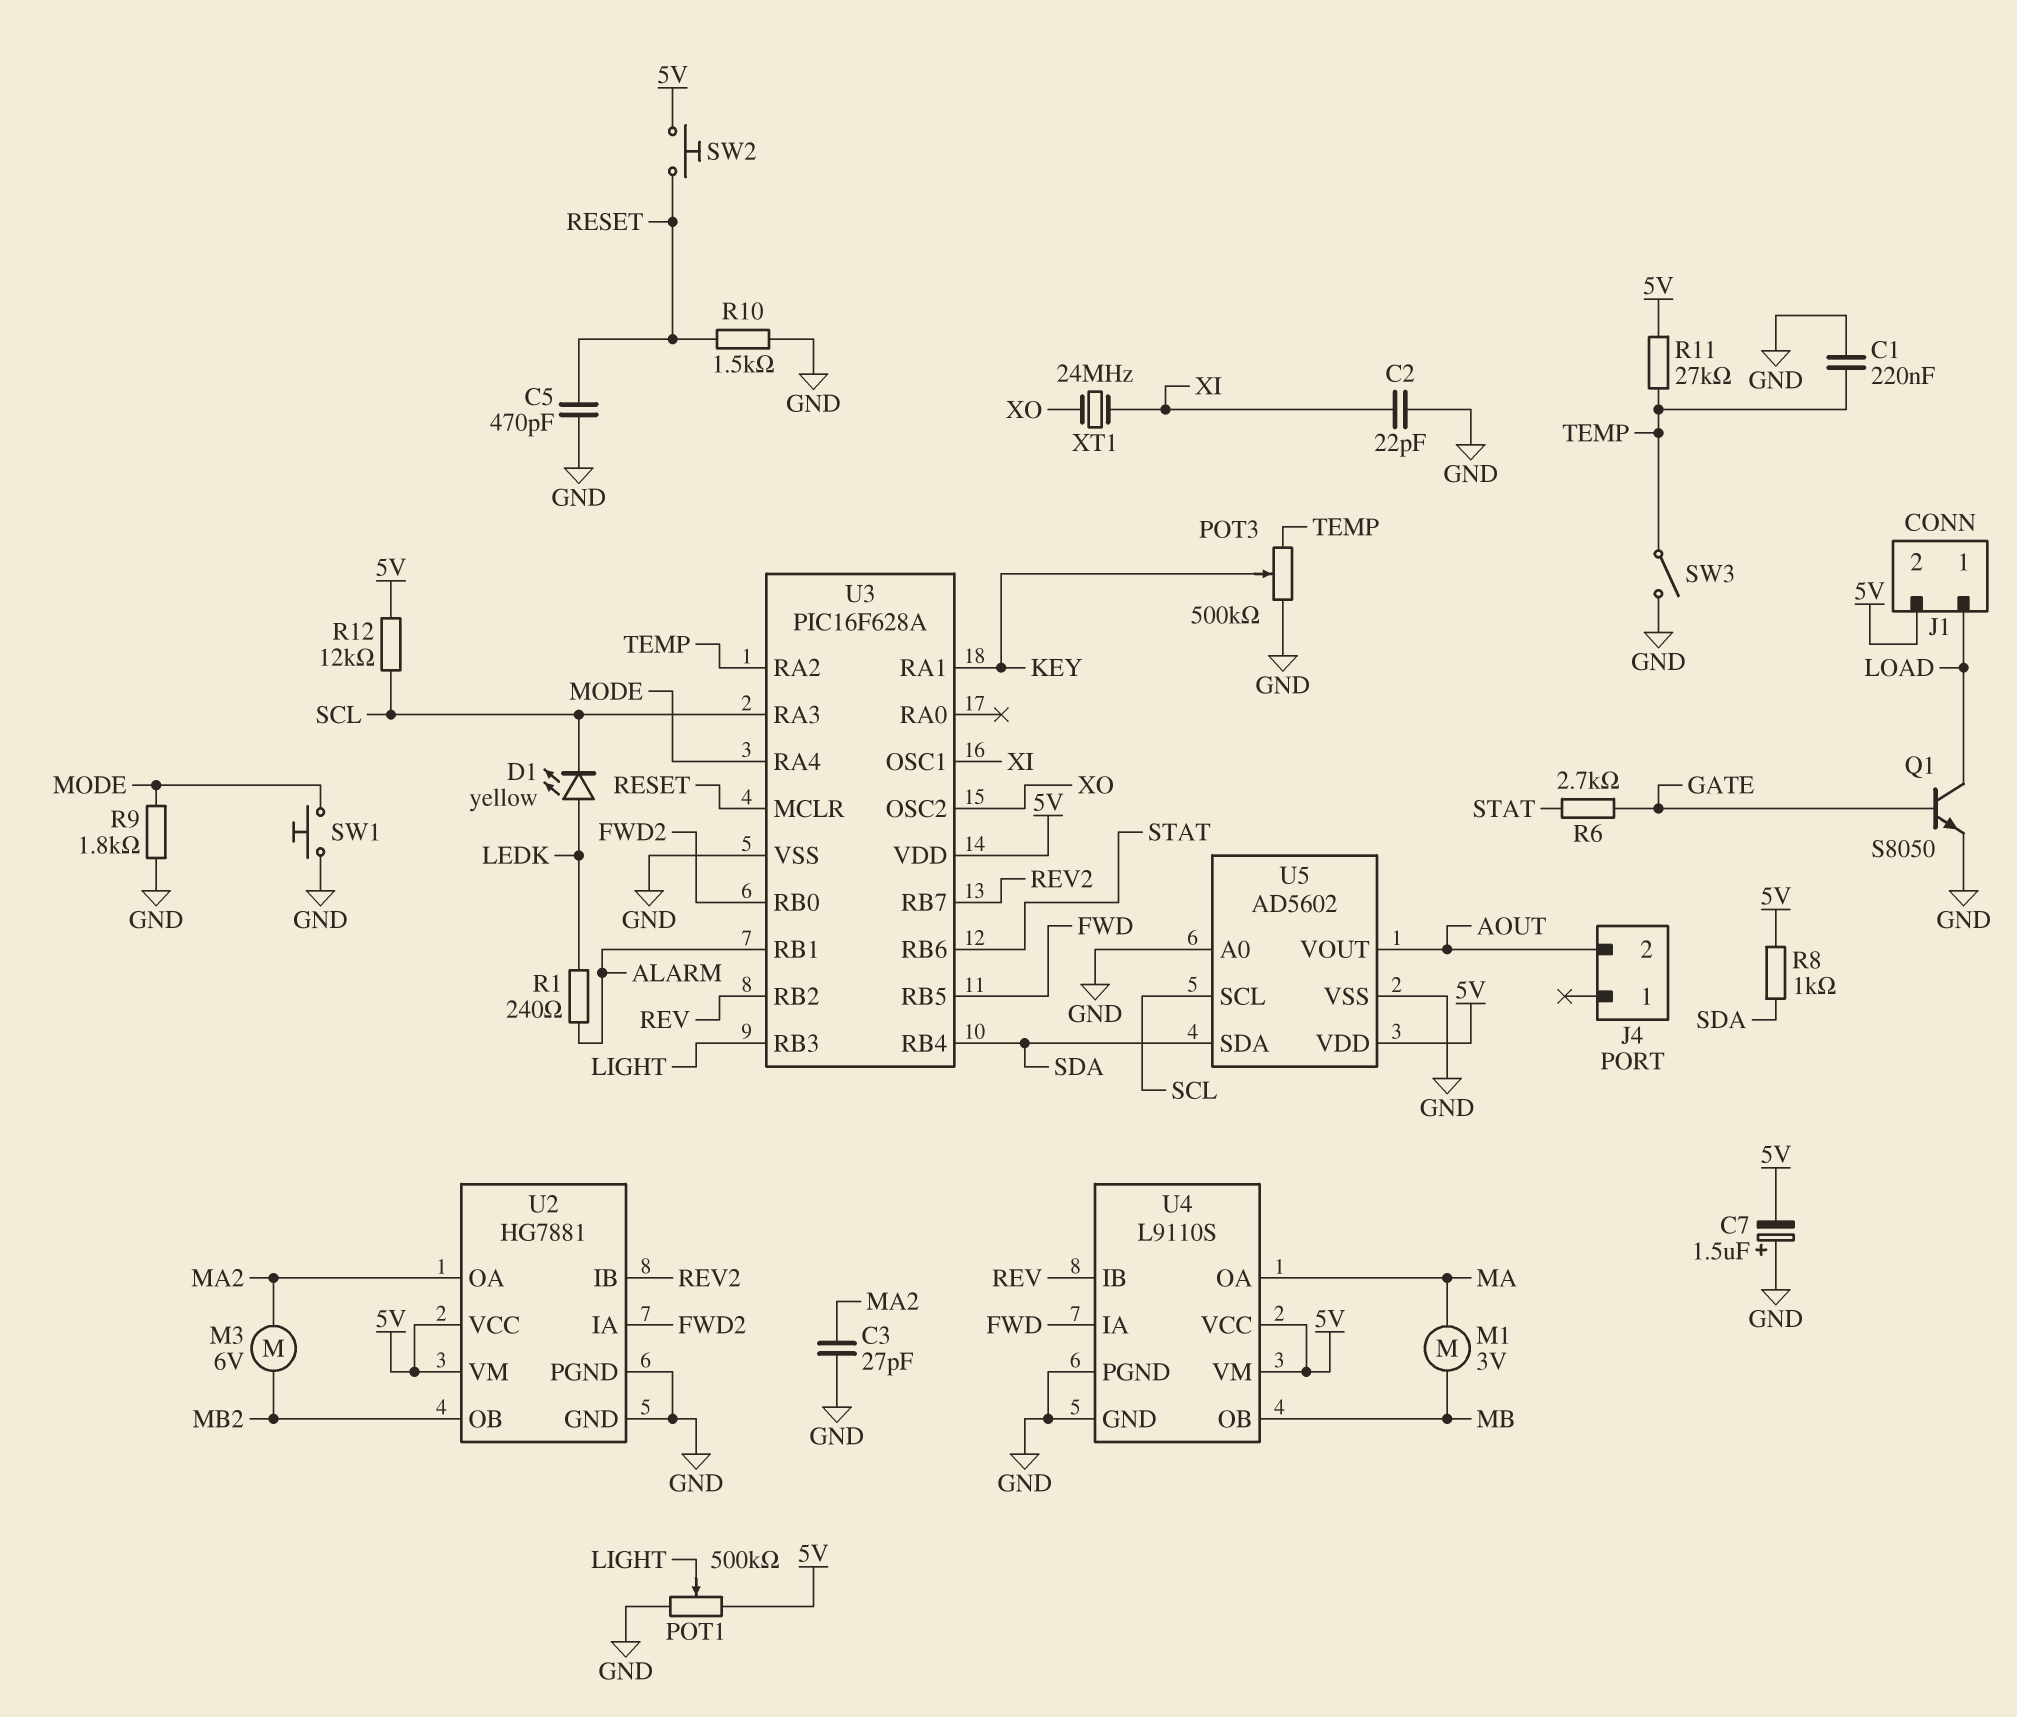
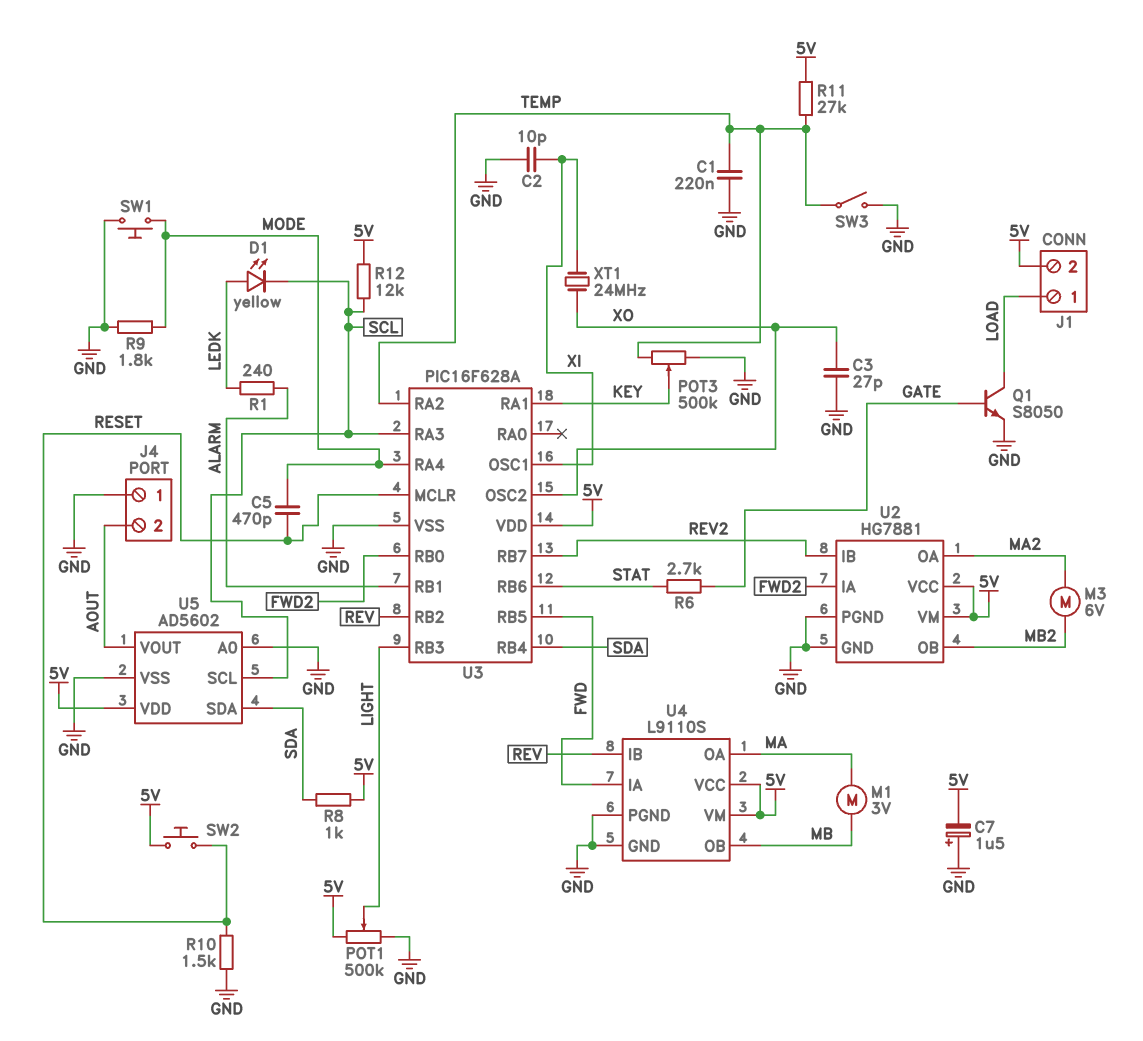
C2: 22pF (GND, XI) -> 10pF (GND, XI)
C3: 27pF (GND, MA2) -> 27pF (GND, XO)
C5: 470pF (GND, RESET) -> 470pF (MODE, RESET)
J4 pin 1: none -> GND

